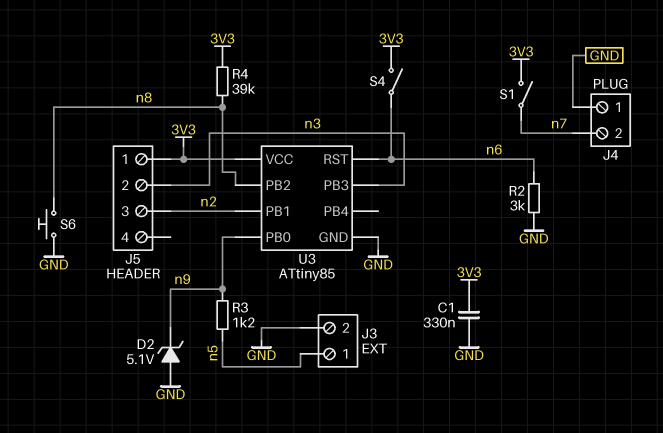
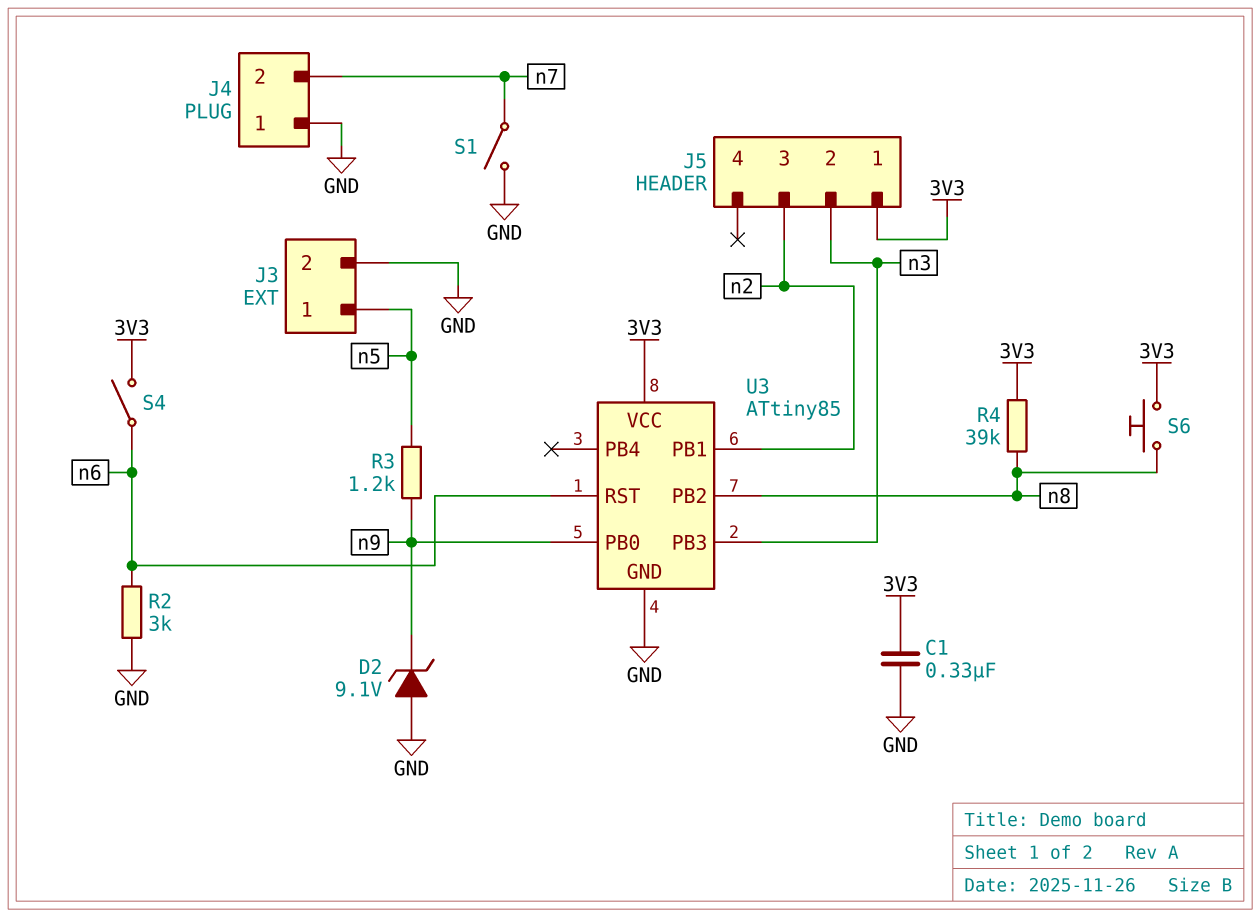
D2: zener 5.1V (A GND, K n9) -> zener 9.1V (A GND, K n9)
S1: switch (3V3, n7) -> switch (GND, n7)
S6: button (GND, n8) -> button (3V3, n8)

